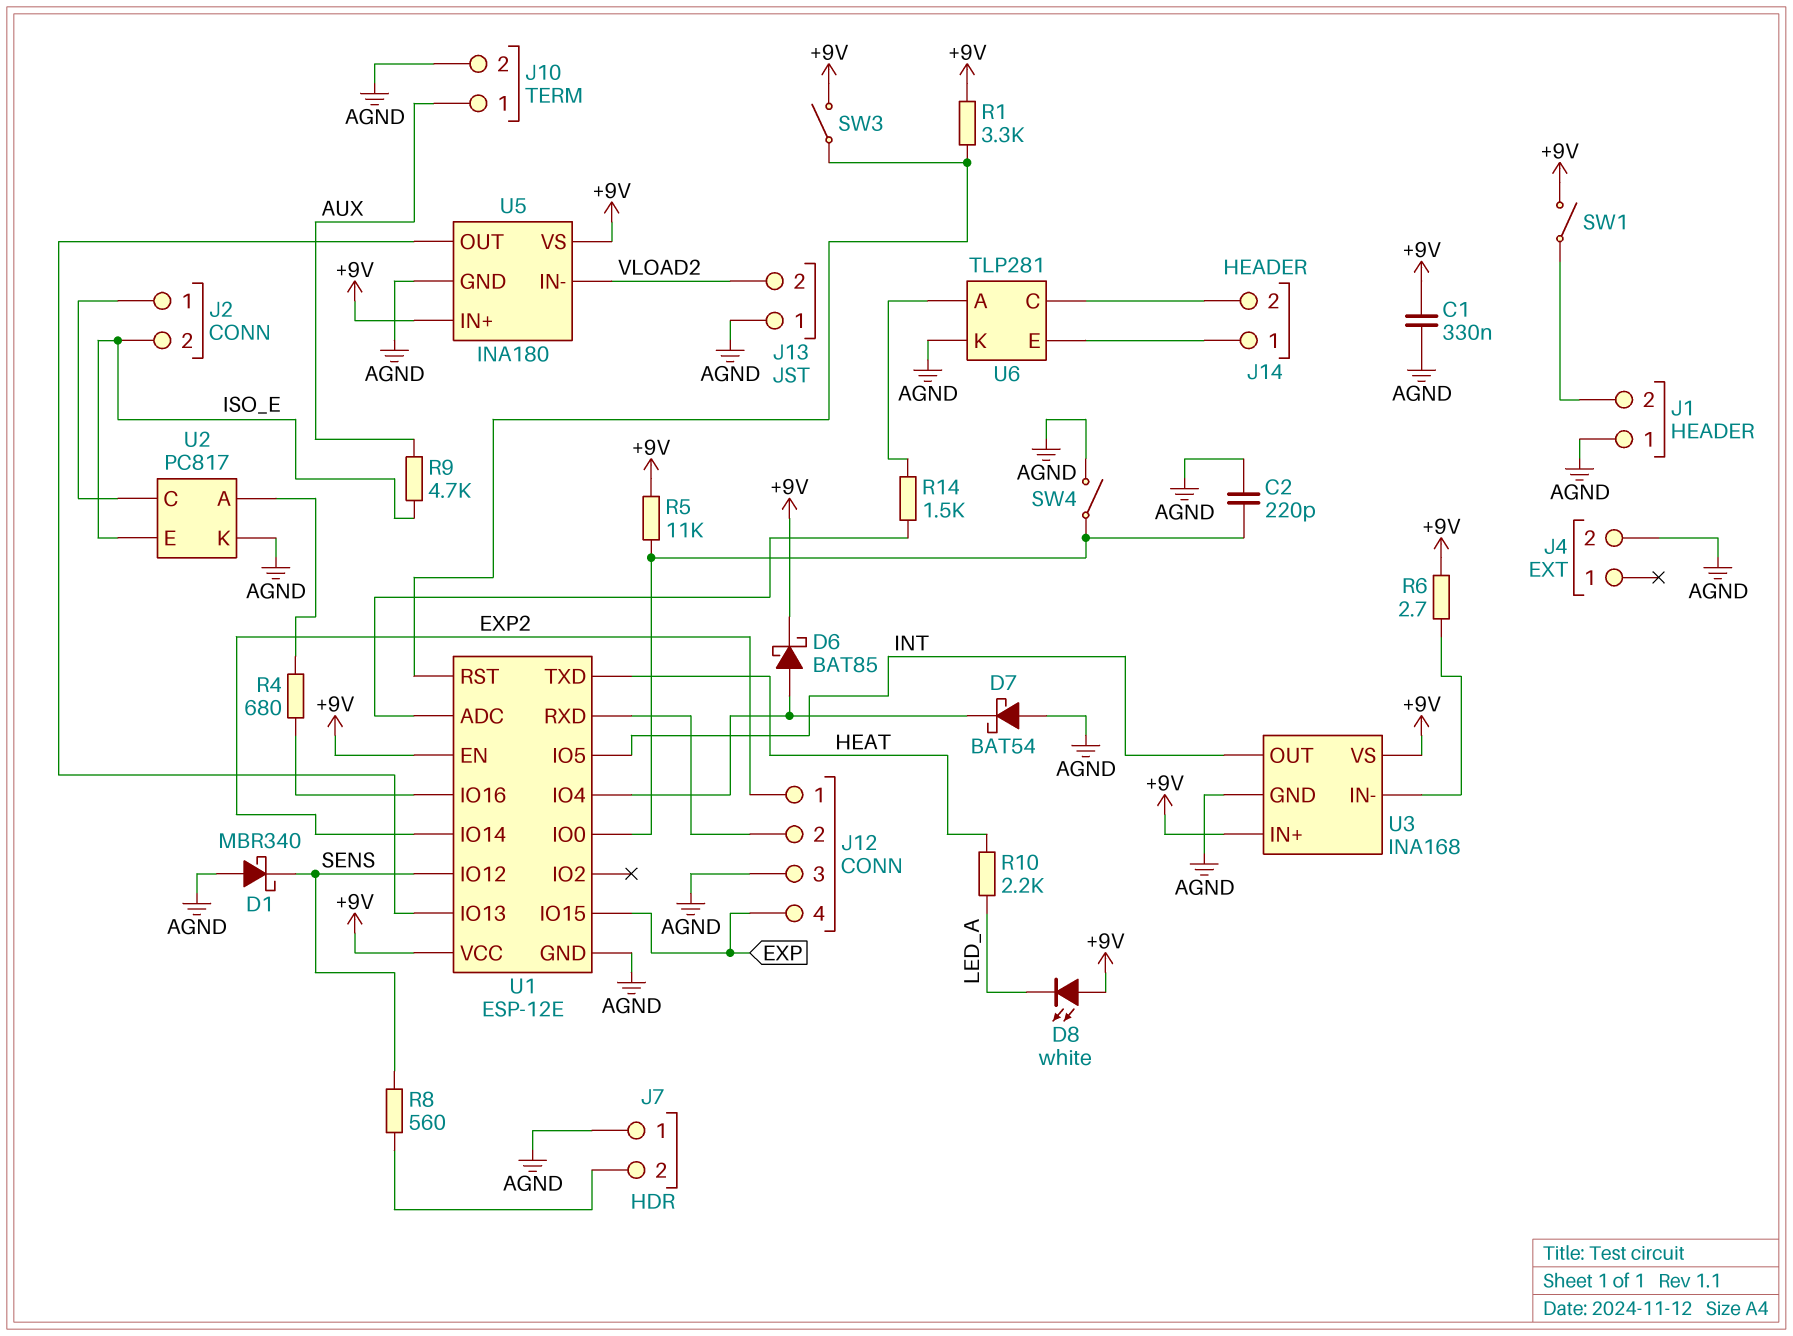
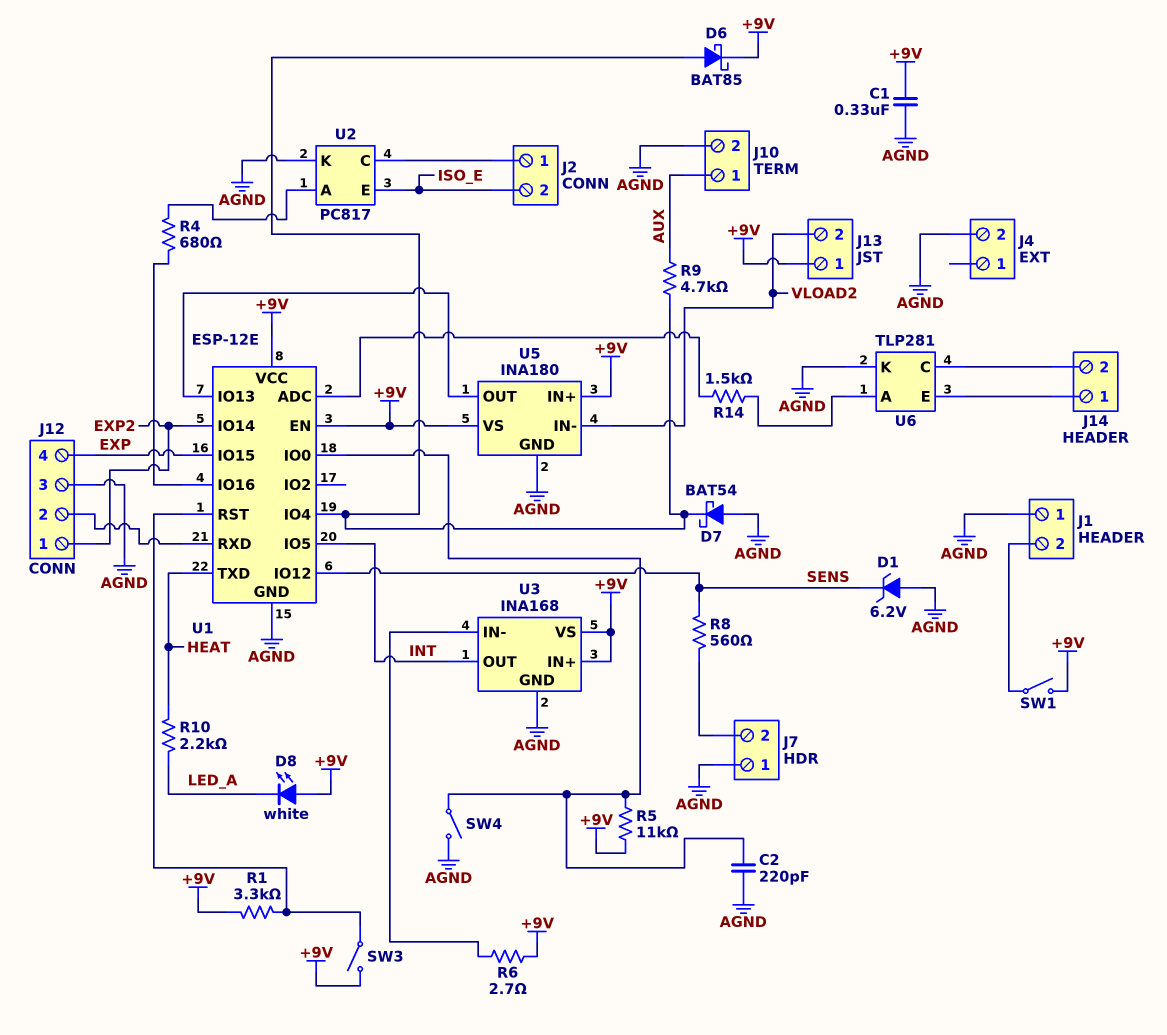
D1: schottky MBR340 (A AGND, K SENS) -> zener 6.2V (A AGND, K SENS)
J13 pin 1: AGND -> +9V
R9: 4.7k (AUX, ISO_E) -> 4.7k (AUX, U1/IO4)

